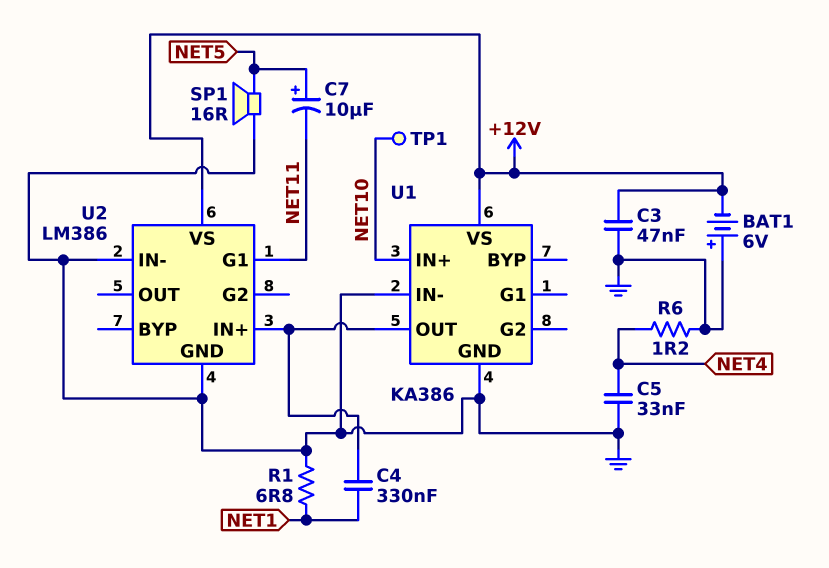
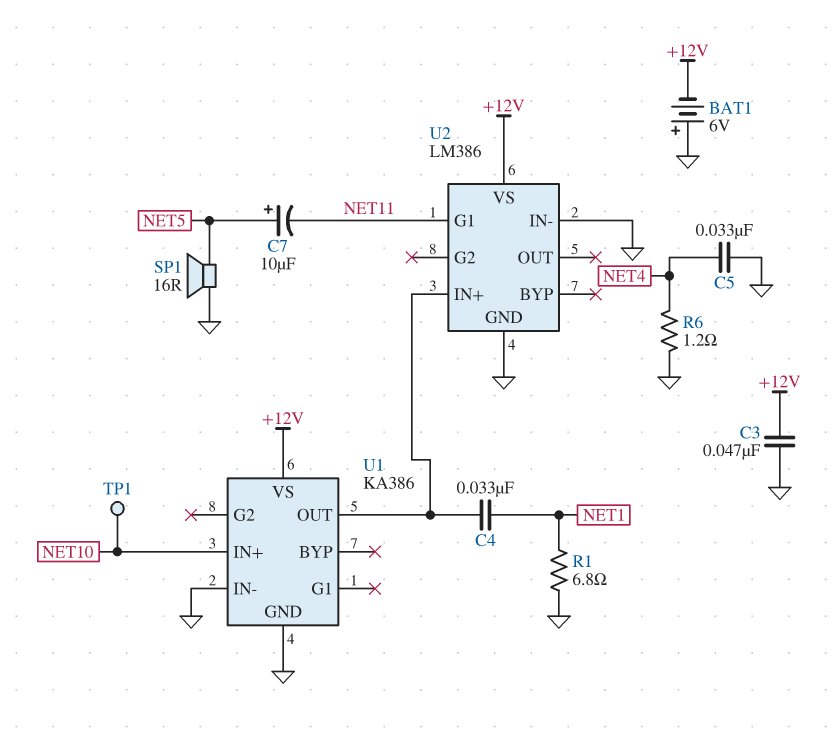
C4: 330nF (NET1, U1/OUT) -> 33nF (NET1, U1/OUT)

